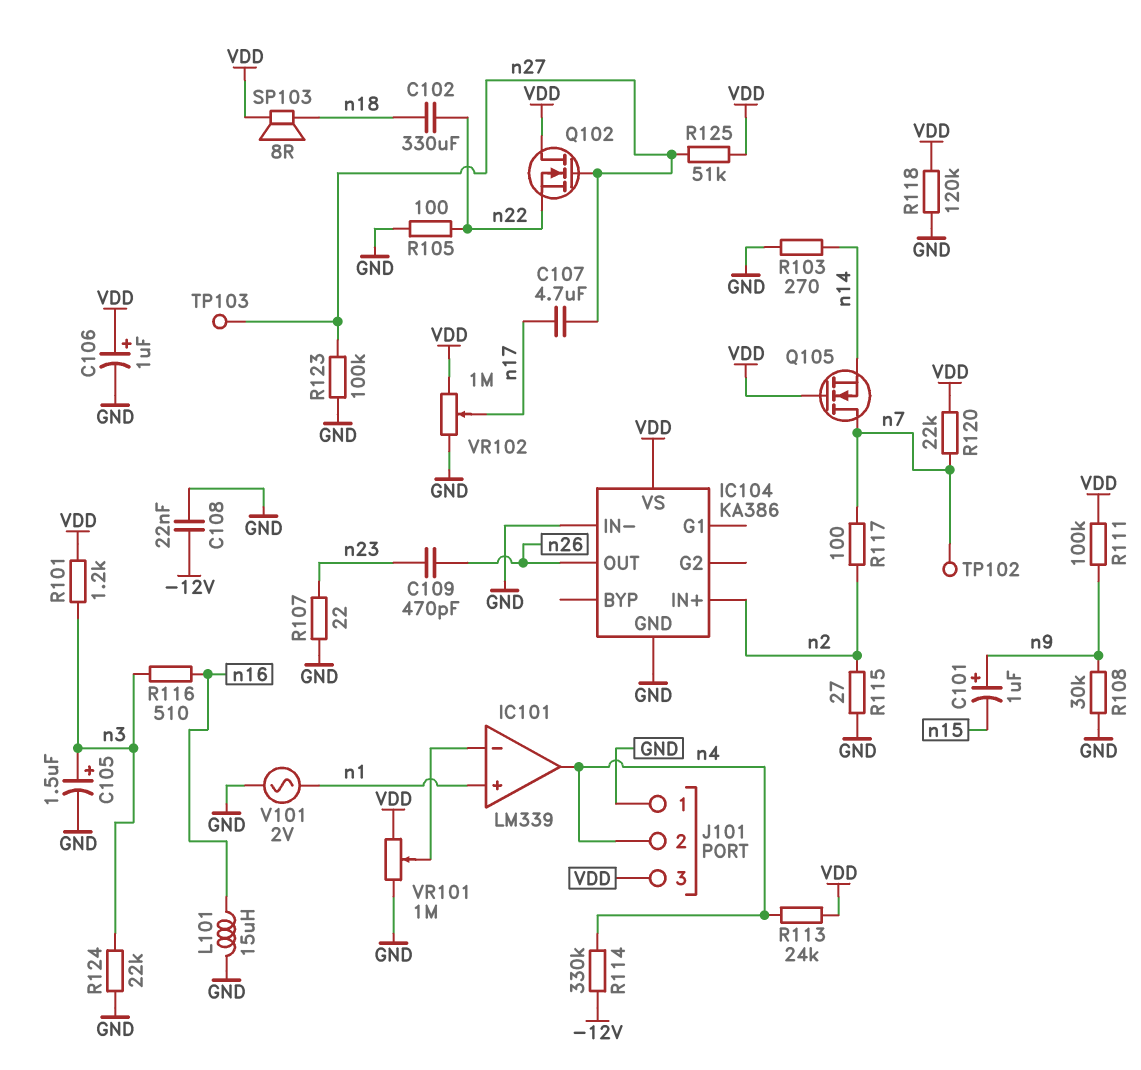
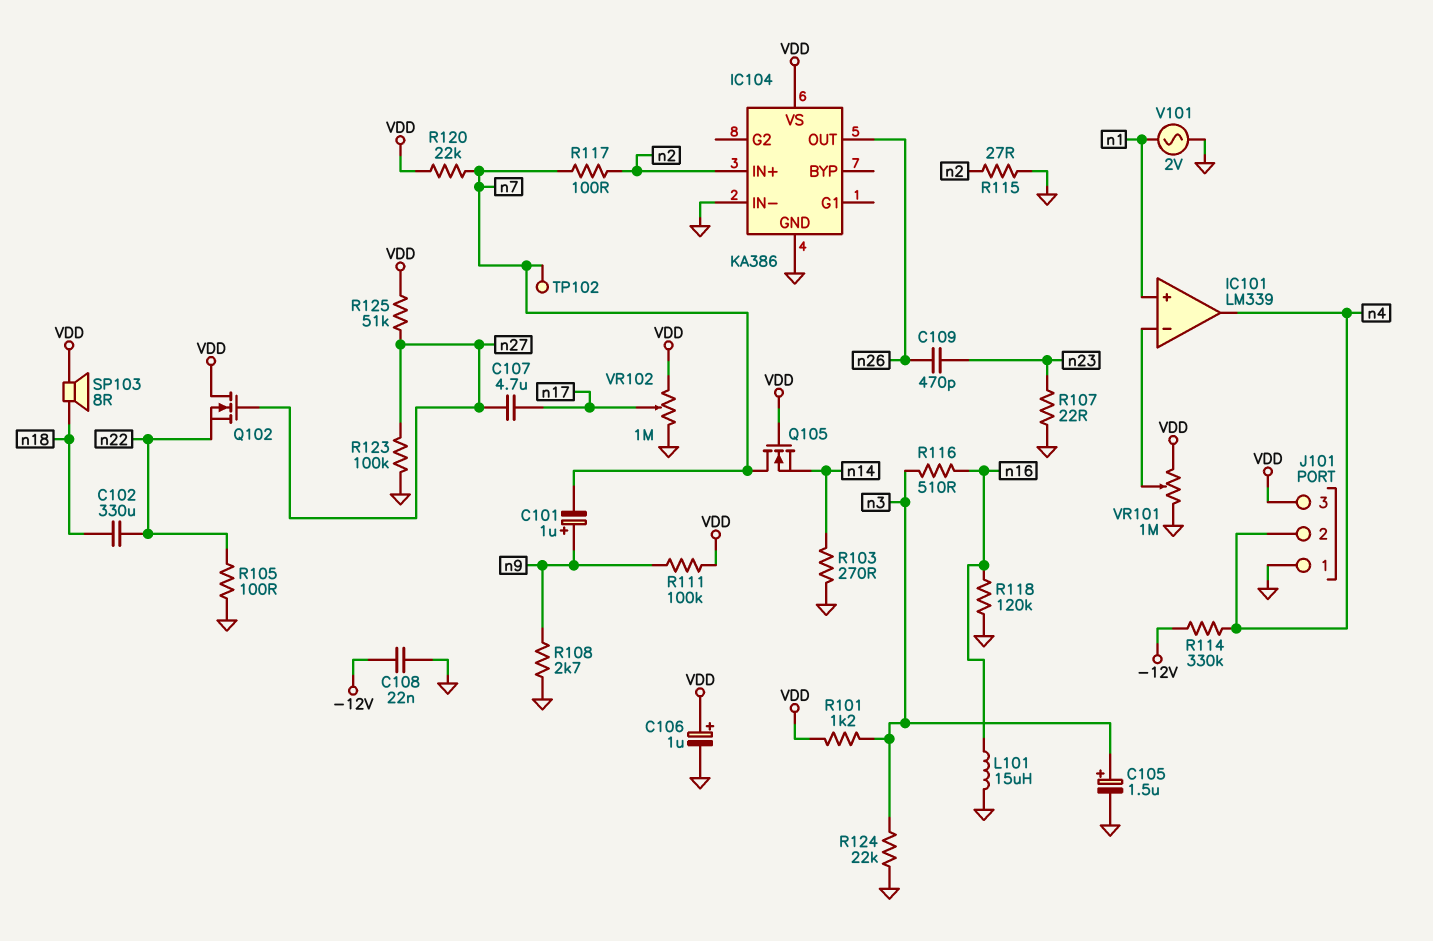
C101: 1uF (plus n9, minus n15) -> 1uF (plus n9, minus n7)
R108: 30k (GND, n9) -> 2.7k (GND, n9)
R113: 24k (VDD, n4) -> none
R118: 120k (GND, VDD) -> 120k (GND, n16)
TP103: test point (n27) -> none

